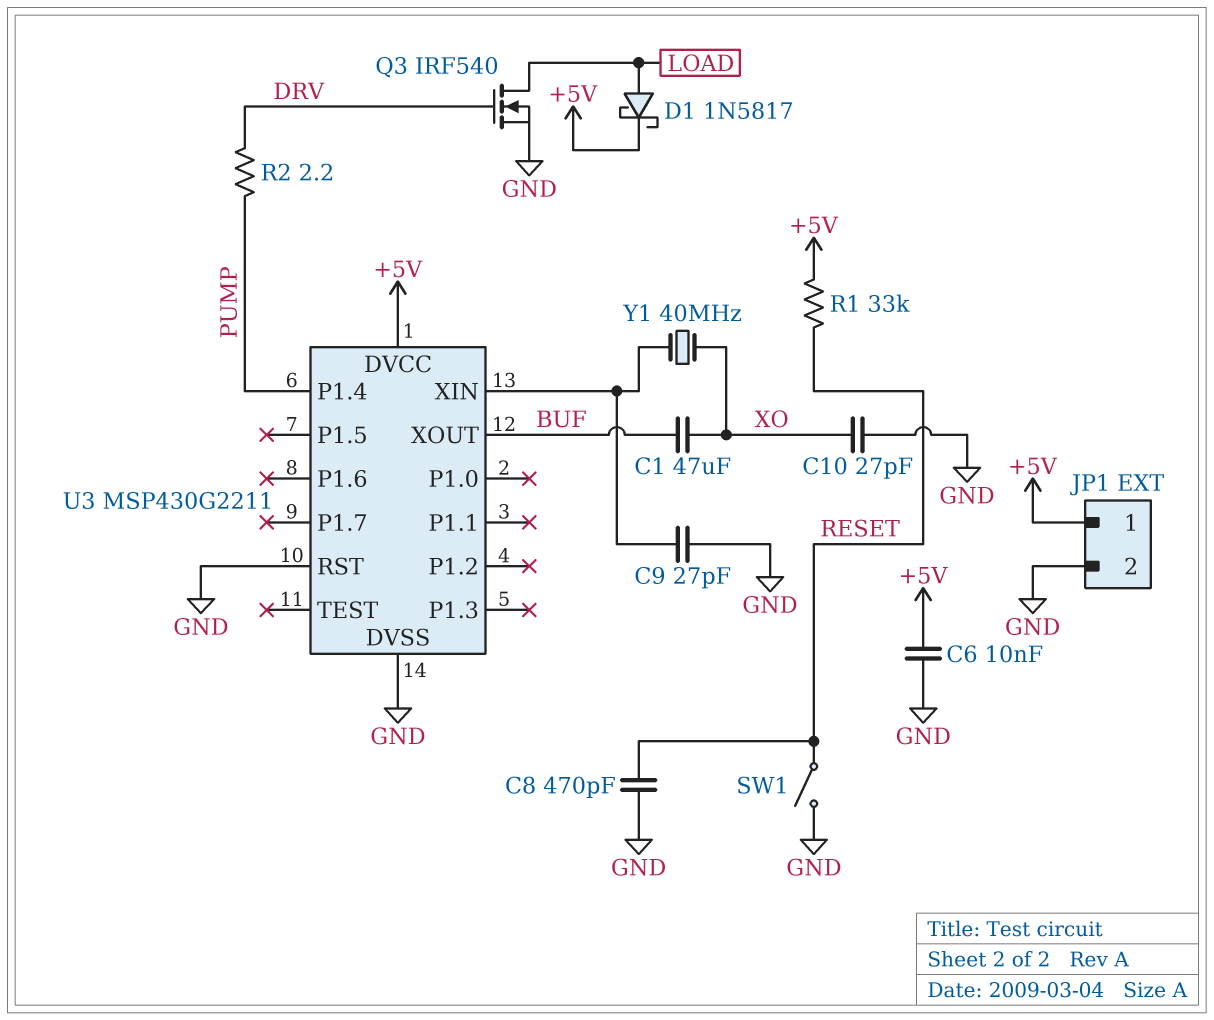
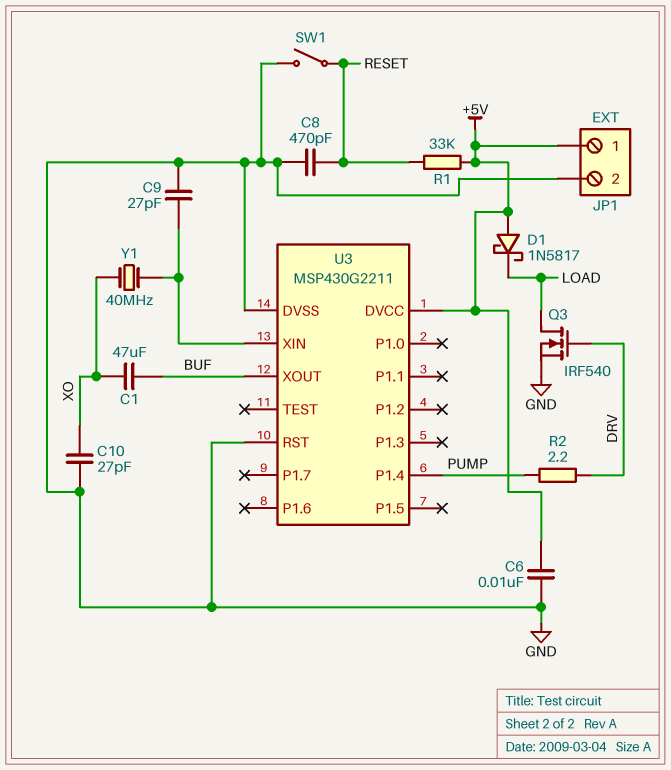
D1: schottky 1N5817 (A LOAD, K +5V) -> schottky 1N5817 (A +5V, K LOAD)

